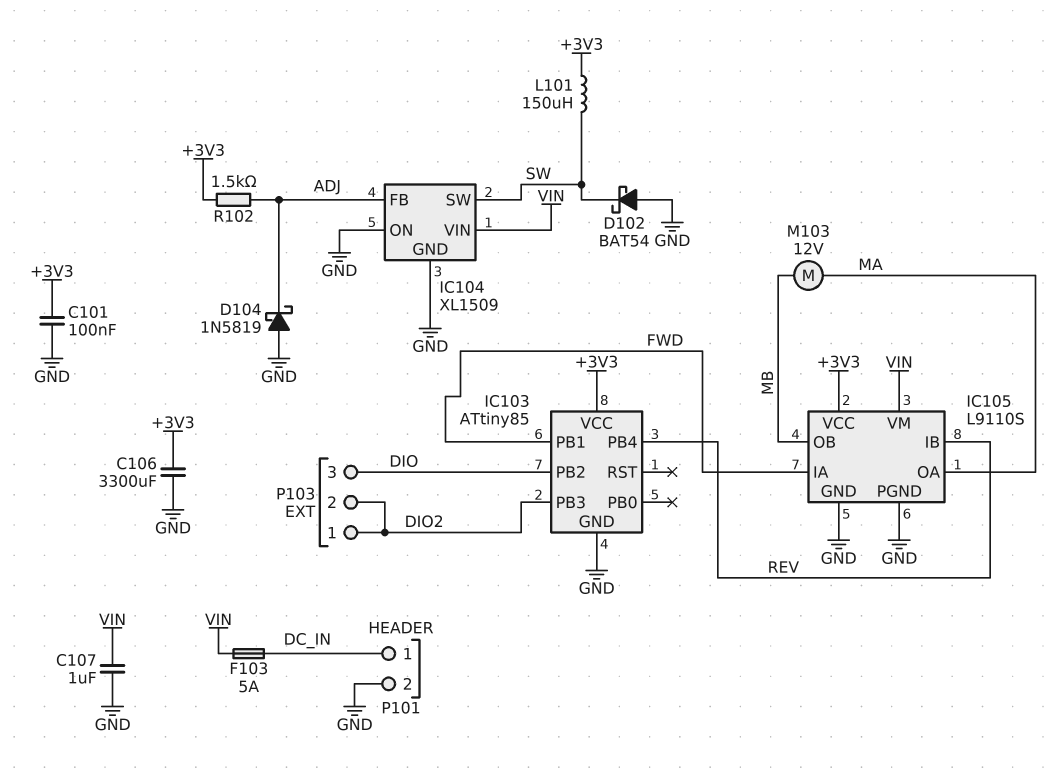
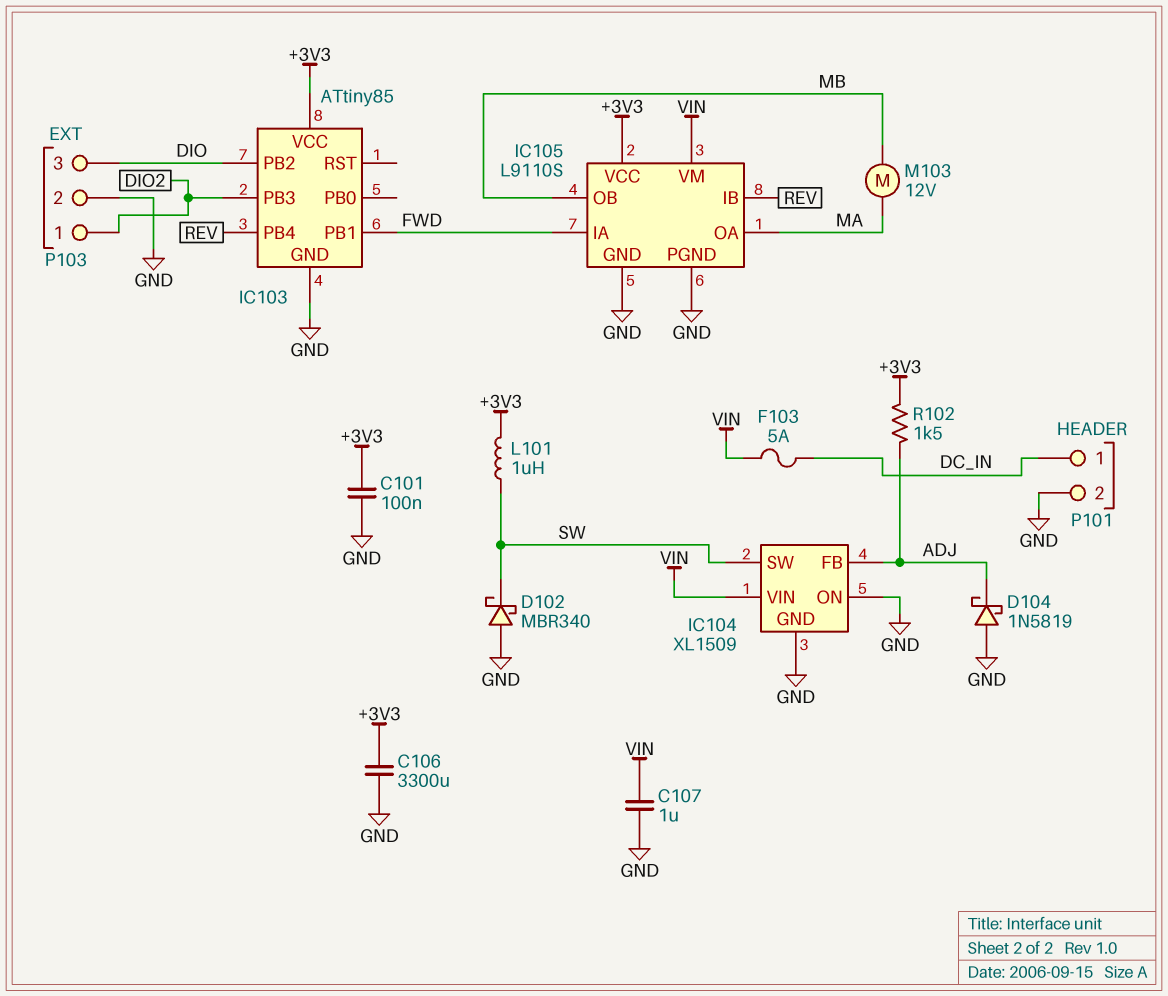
D102: schottky BAT54 (A GND, K SW) -> schottky MBR340 (A GND, K SW)
L101: 150uH (+3V3, SW) -> 1uH (+3V3, SW)
P103 pin 2: DIO2 -> GND

